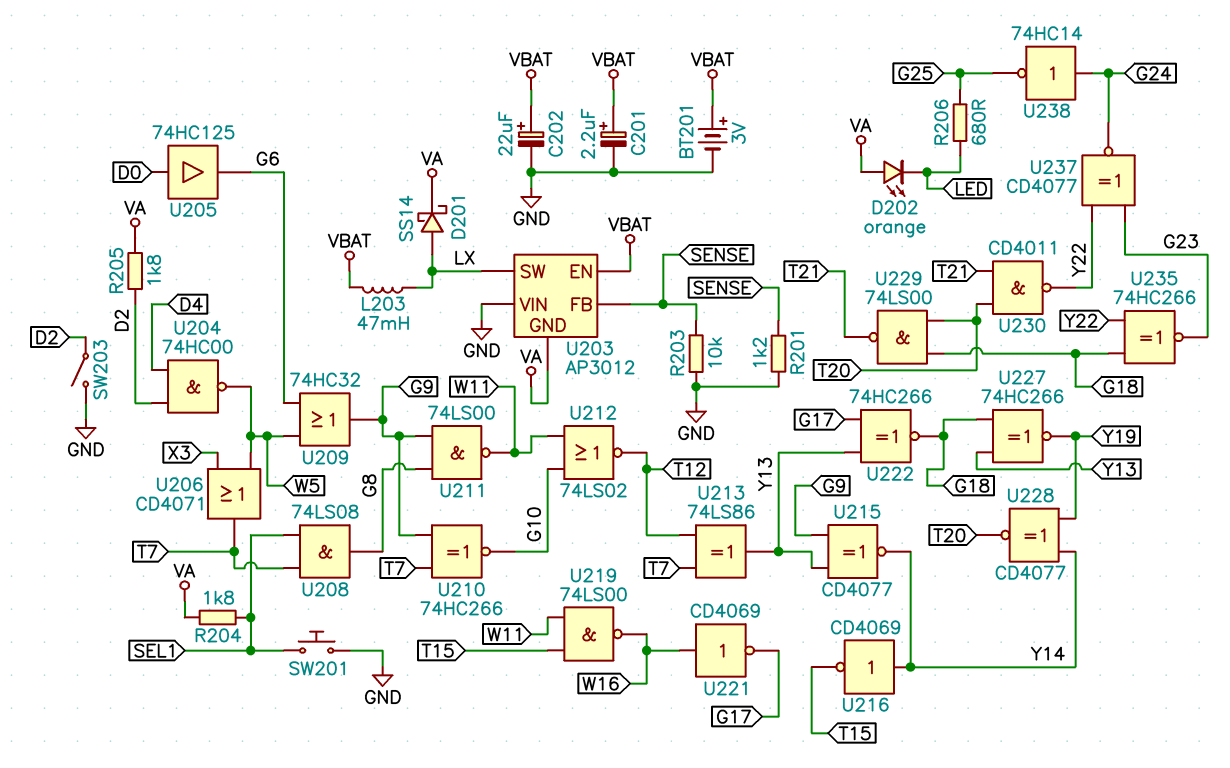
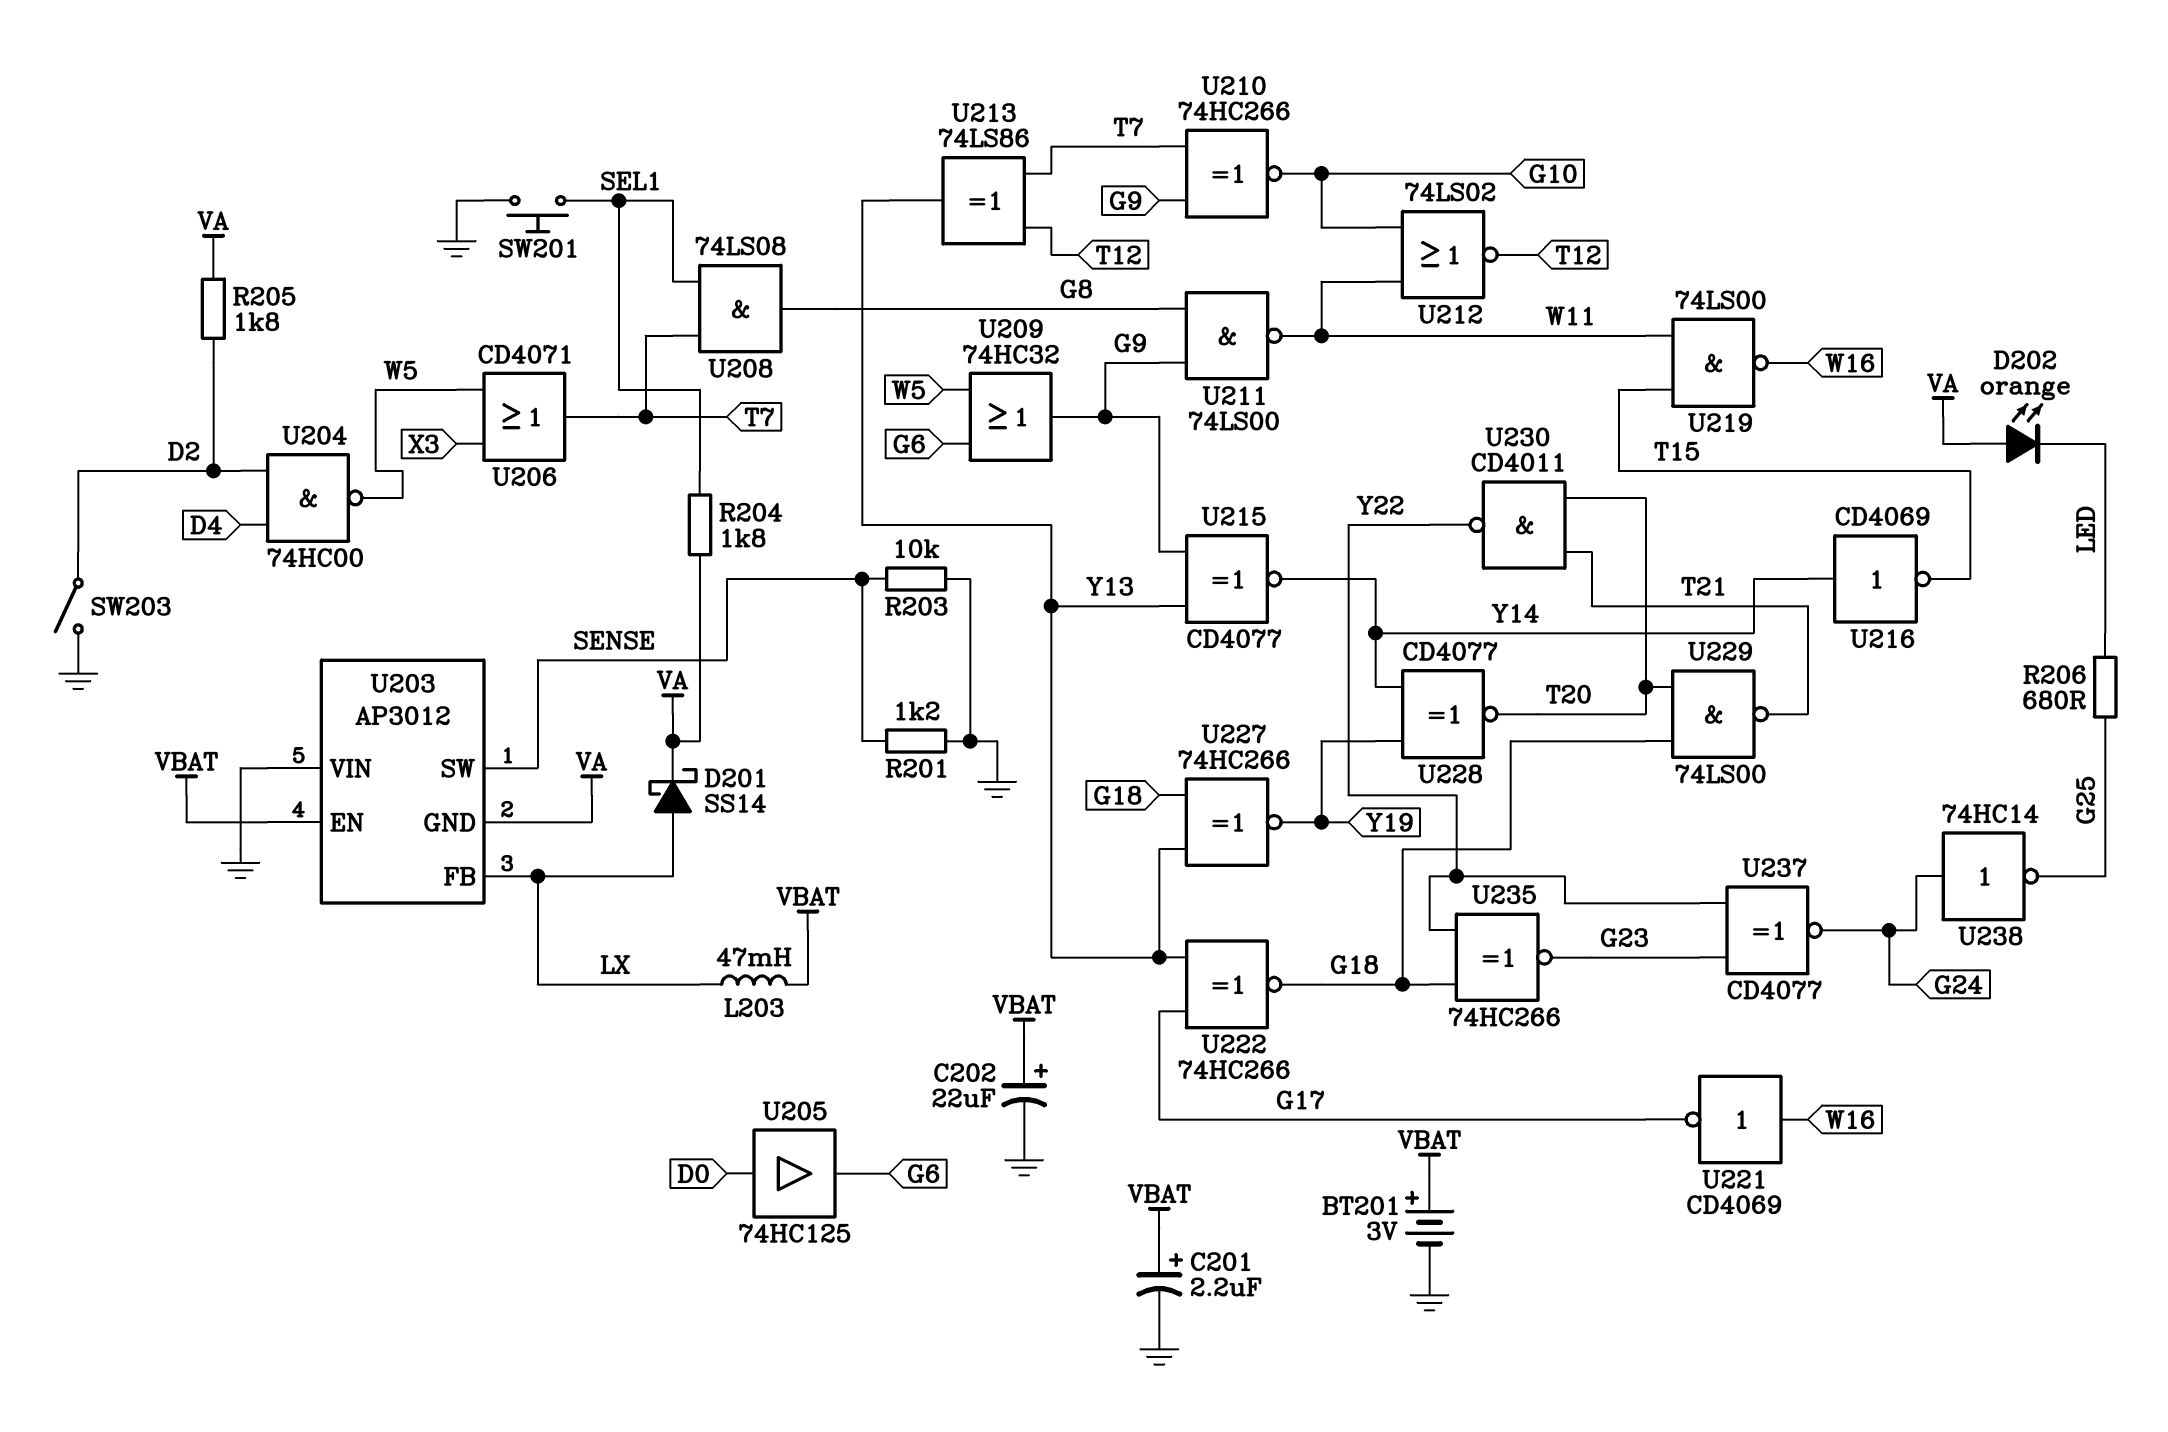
U203 pin FB: SENSE -> LX
U203 pin SW: LX -> SENSE

